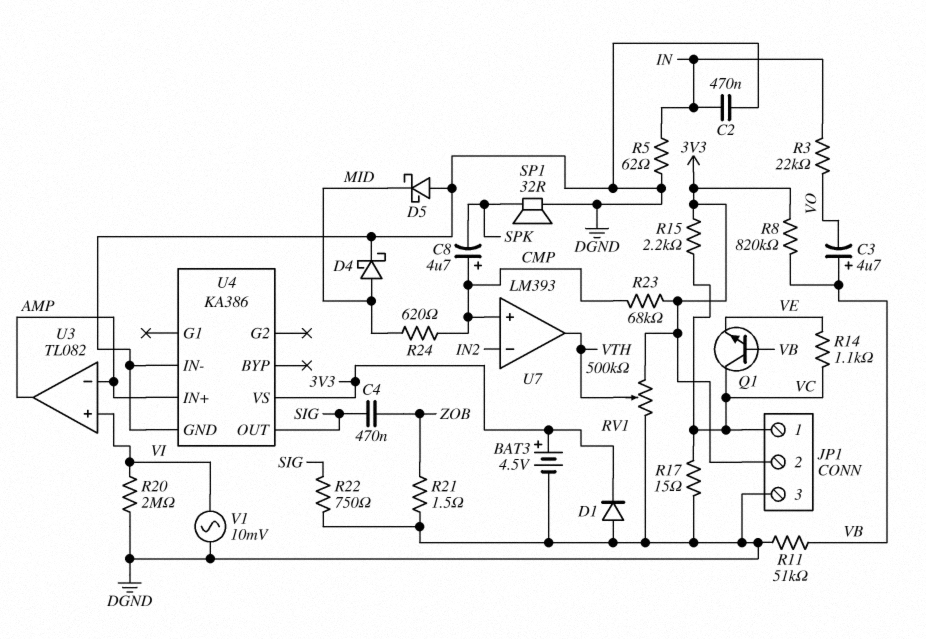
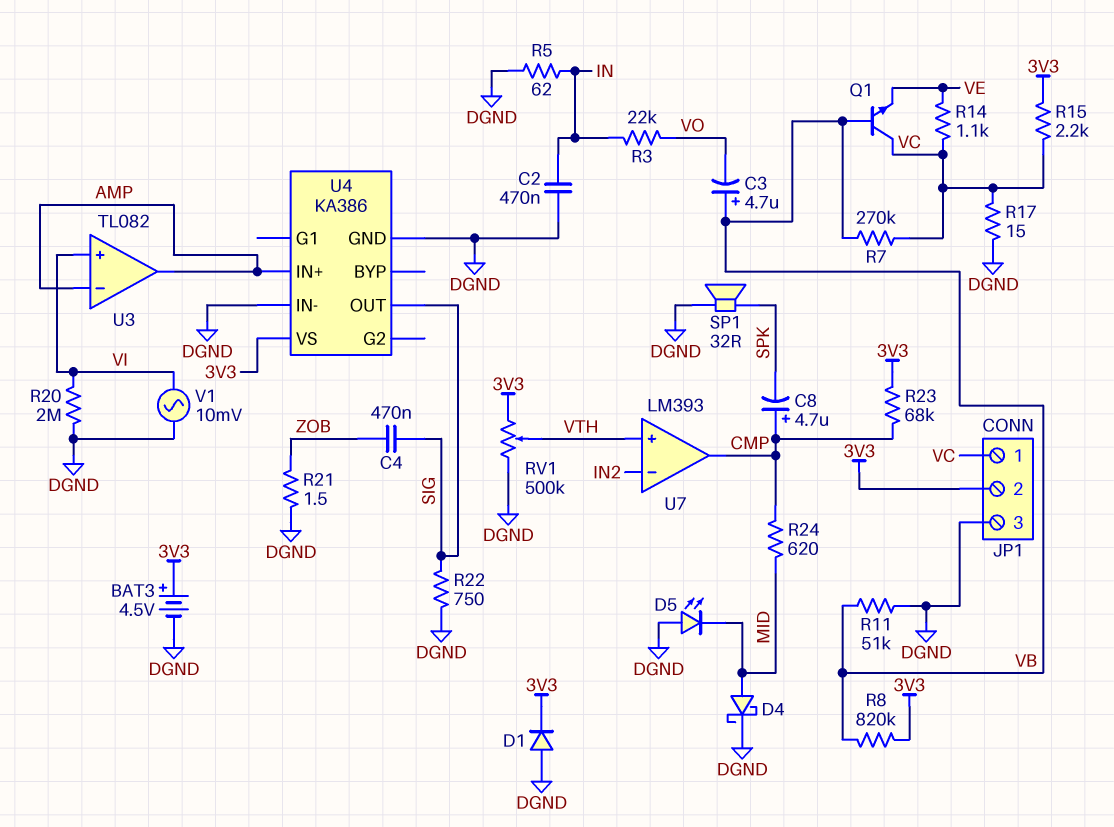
D5: schottky (A DGND, K MID) -> LED (A DGND, K MID)
R7: none -> 270k (VB, VC)
U7 pin in+: CMP -> VTH
U7 pin out: VTH -> CMP

